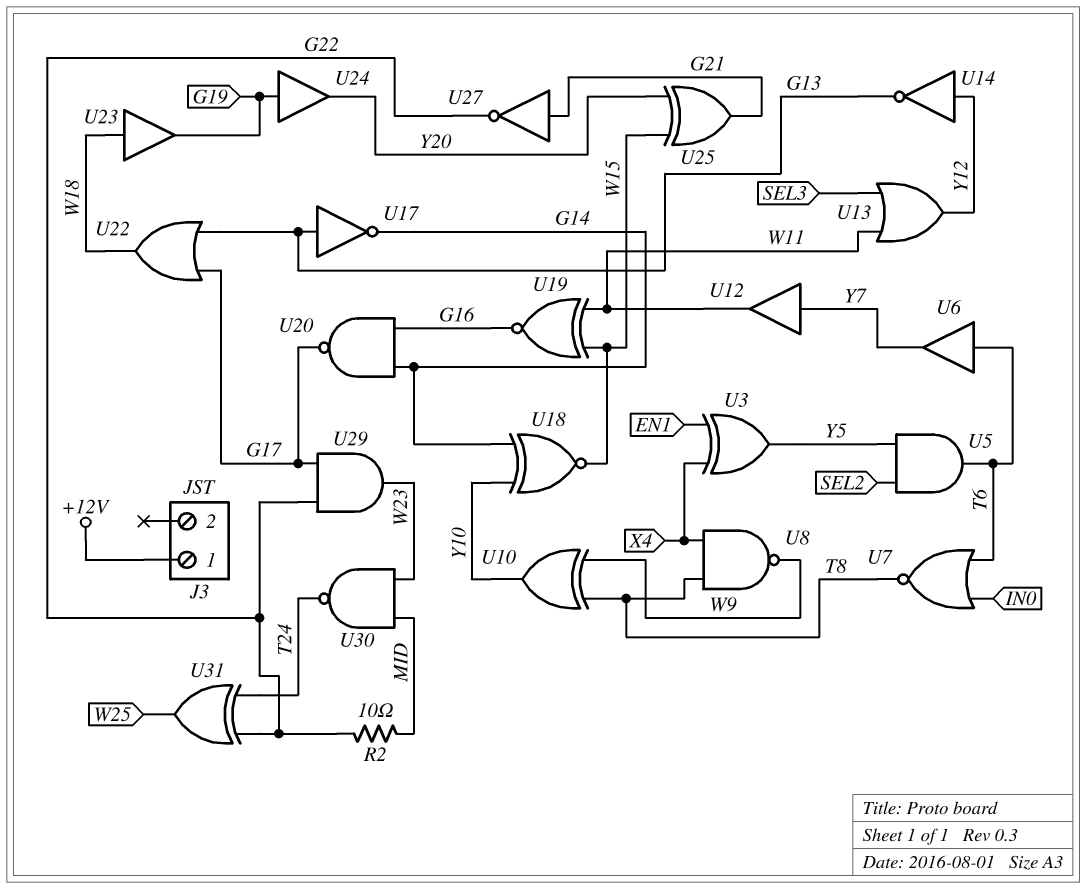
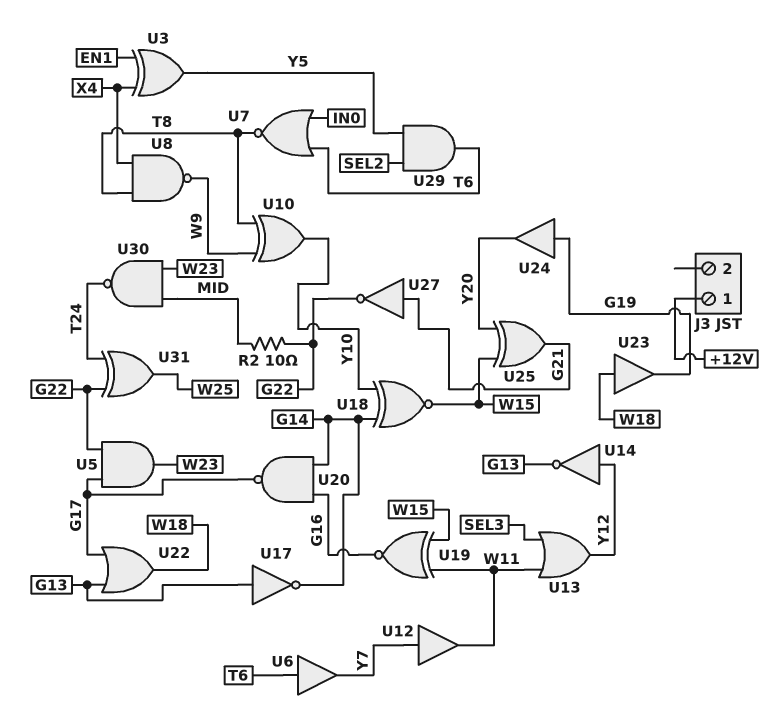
U5: AND (in SEL2, in Y5, out T6) -> AND (in G17, in G22, out W23)
U29: AND (in G17, in G22, out W23) -> AND (in SEL2, in Y5, out T6)

